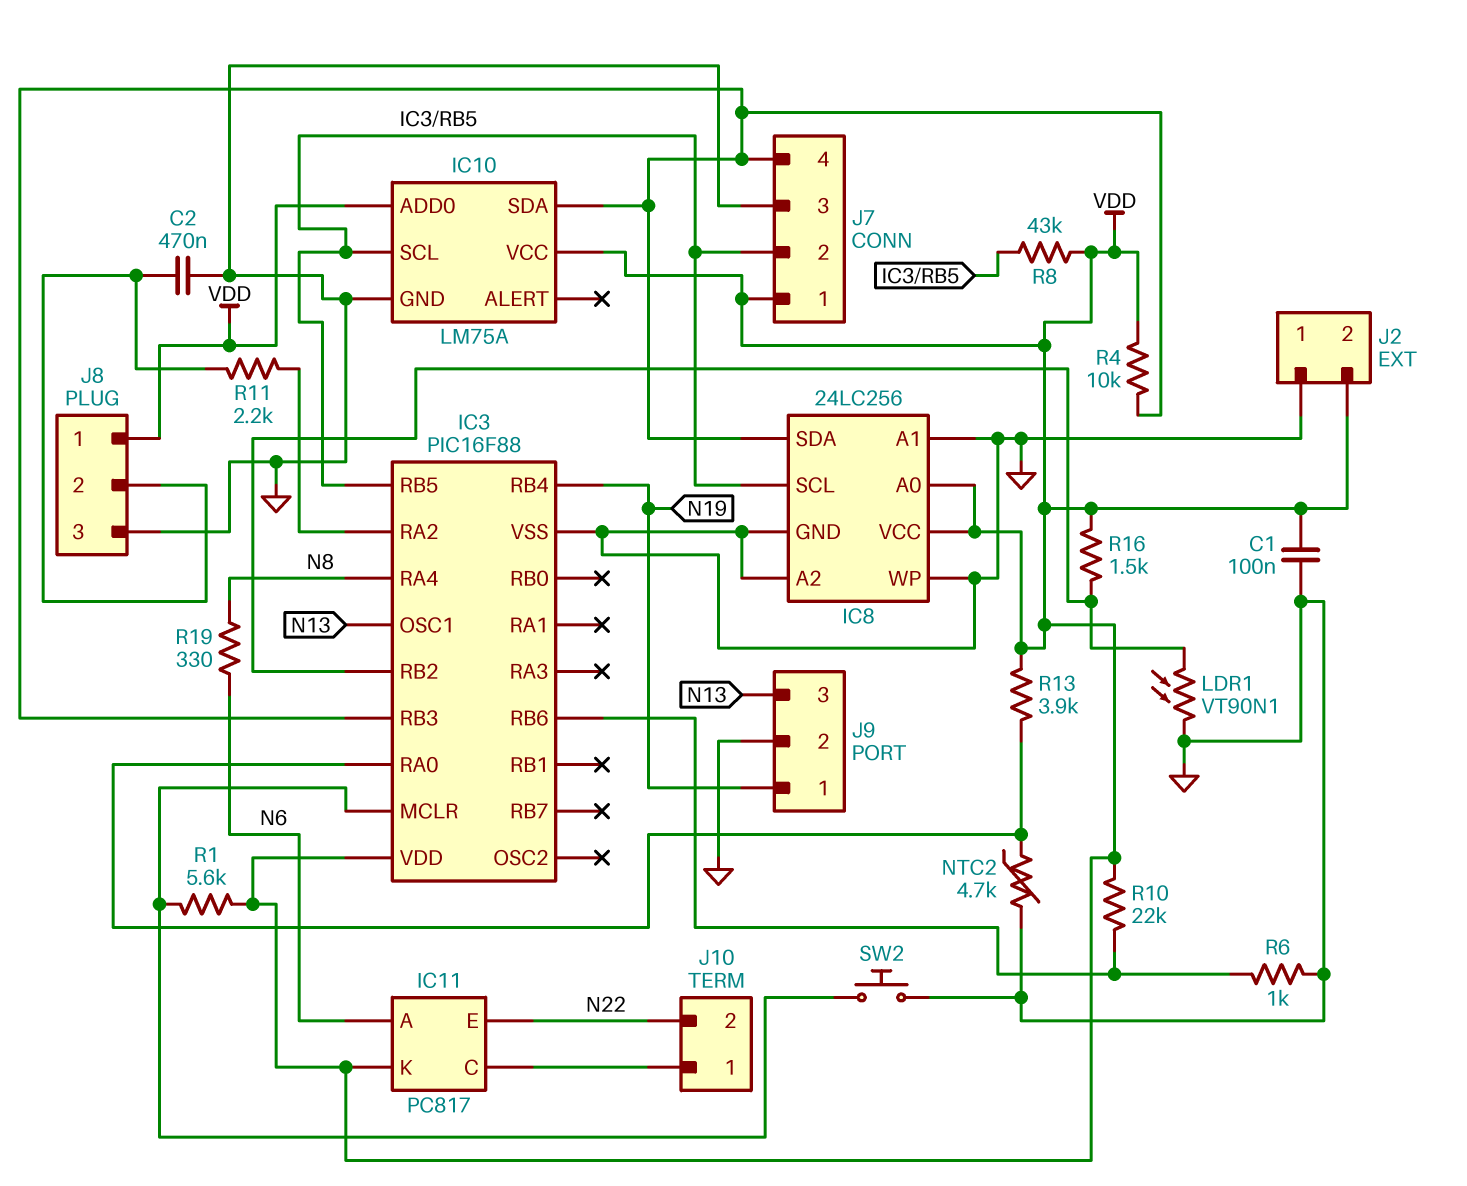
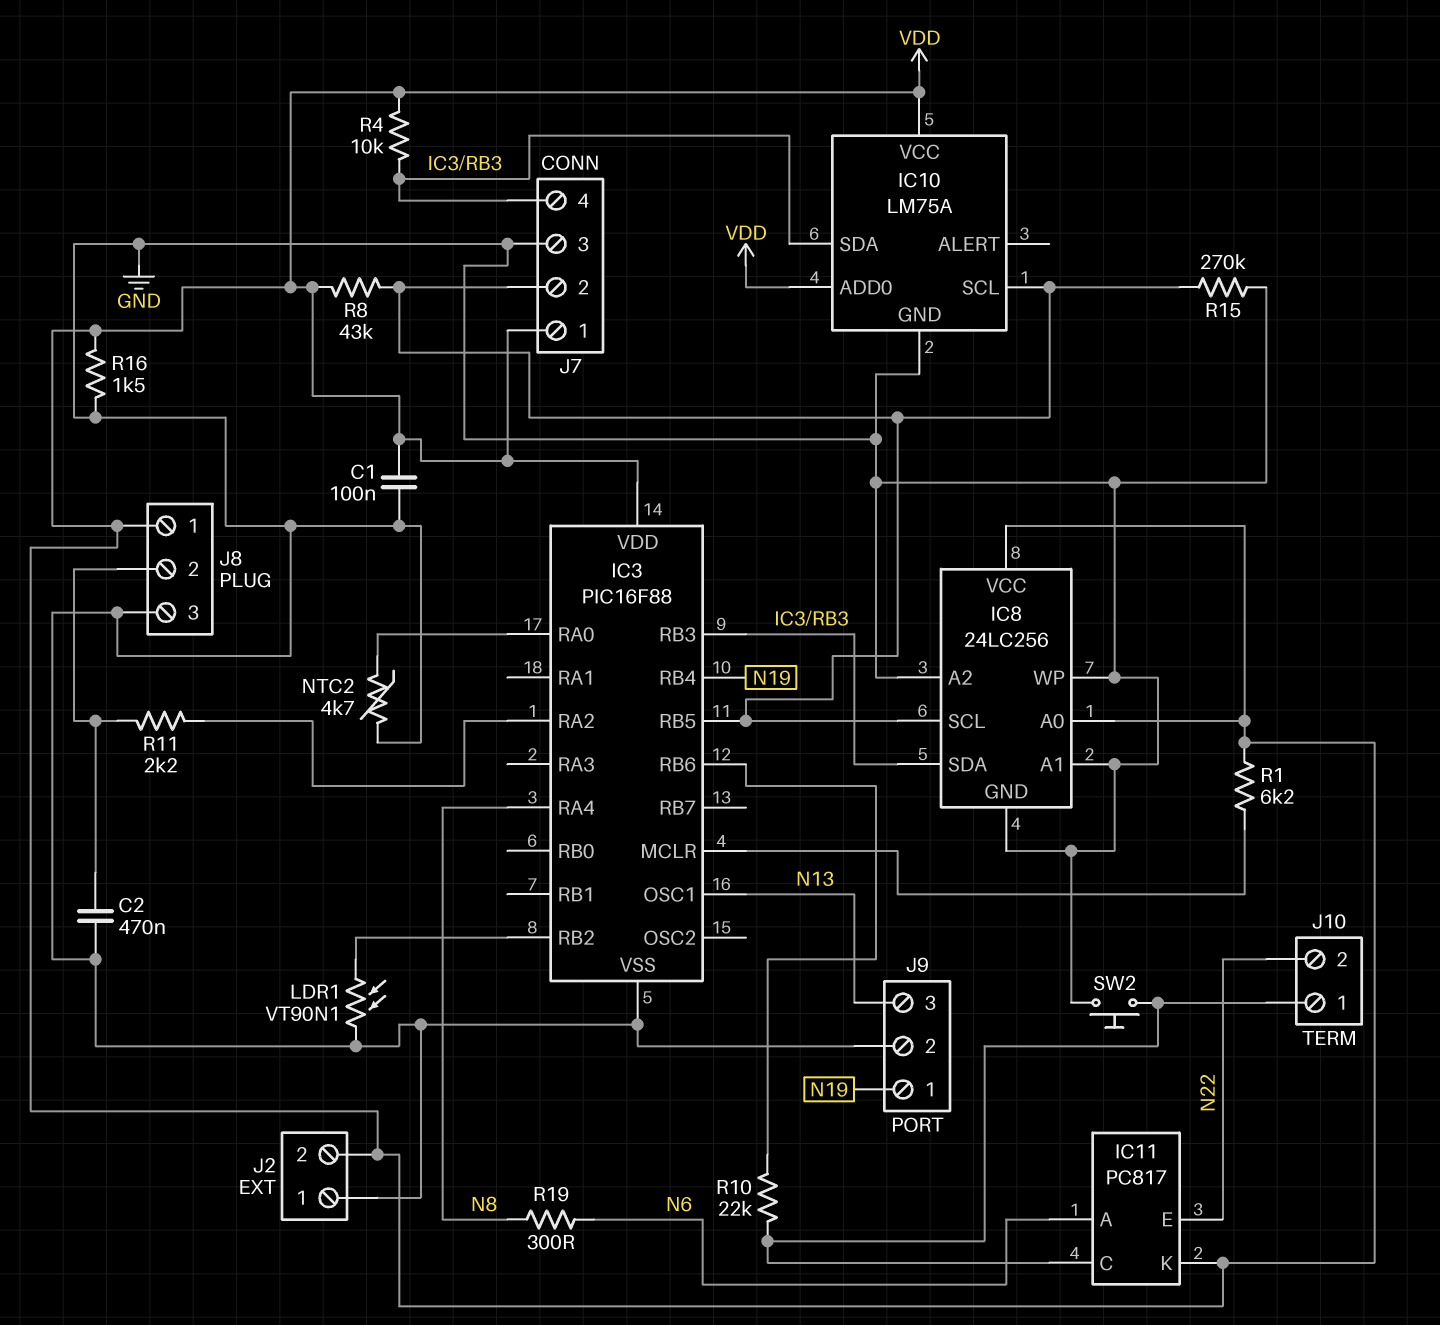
R1: 5.6k (IC3/MCLR, VDD) -> 6.2k (IC3/MCLR, VDD)
R6: 1k (GND, IC3/RB6) -> none
R10: 22k (IC3/RB6, VDD) -> 22k (IC3/RB6, IC11/C)
R13: 3.9k (IC3/RA0, VDD) -> none
R15: none -> 270k (GND, IC3/RB5)
R16: 1.5k (IC3/RB2, VDD) -> 1.5k (GND, VDD)
R19: 330 (N6, N8) -> 300 (N6, N8)
SW2: button (GND, IC3/MCLR) -> button (GND, IC11/C)

